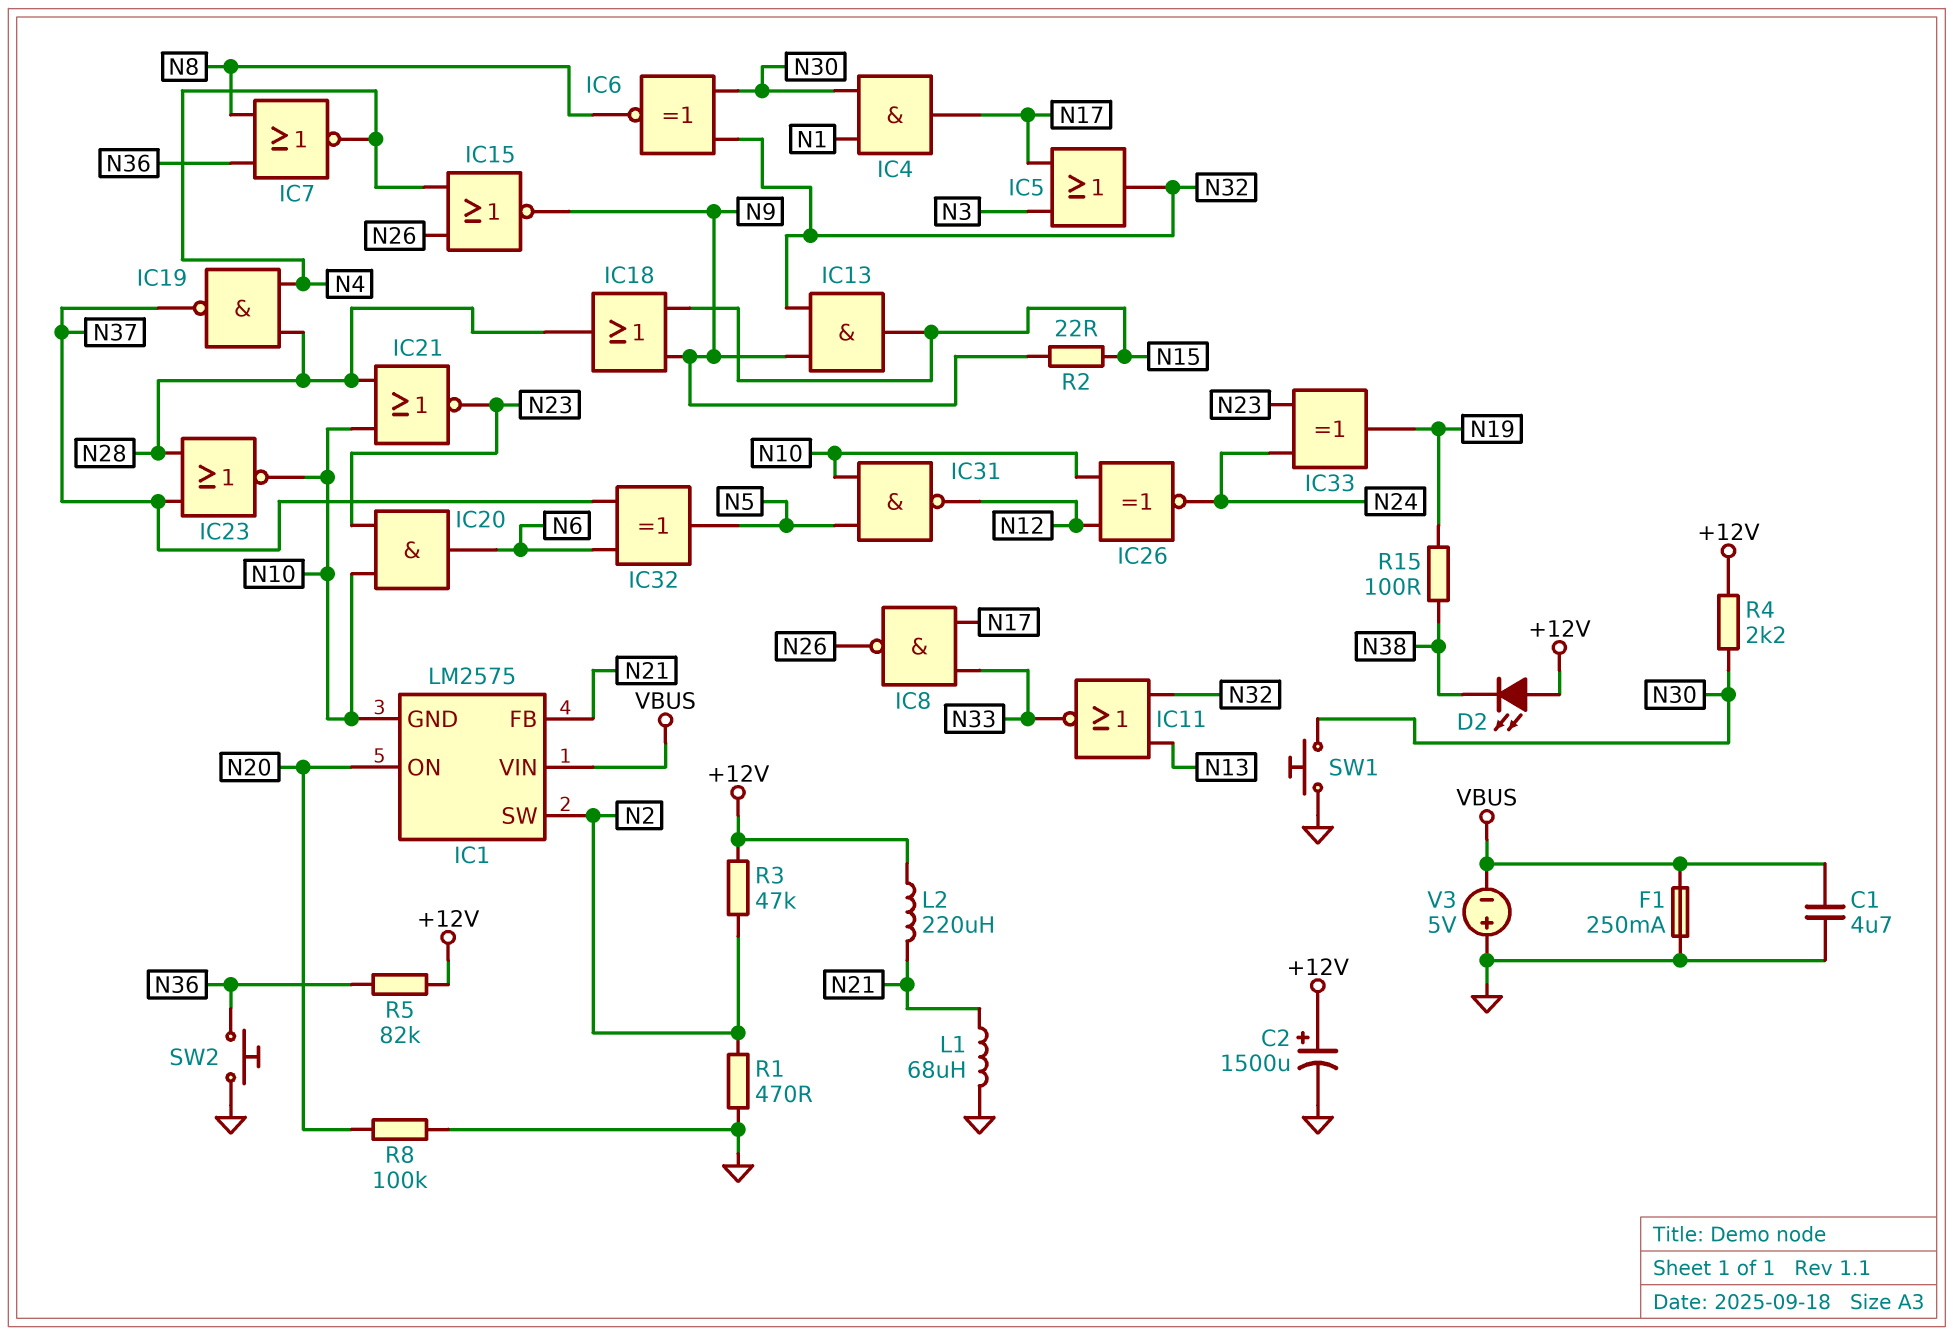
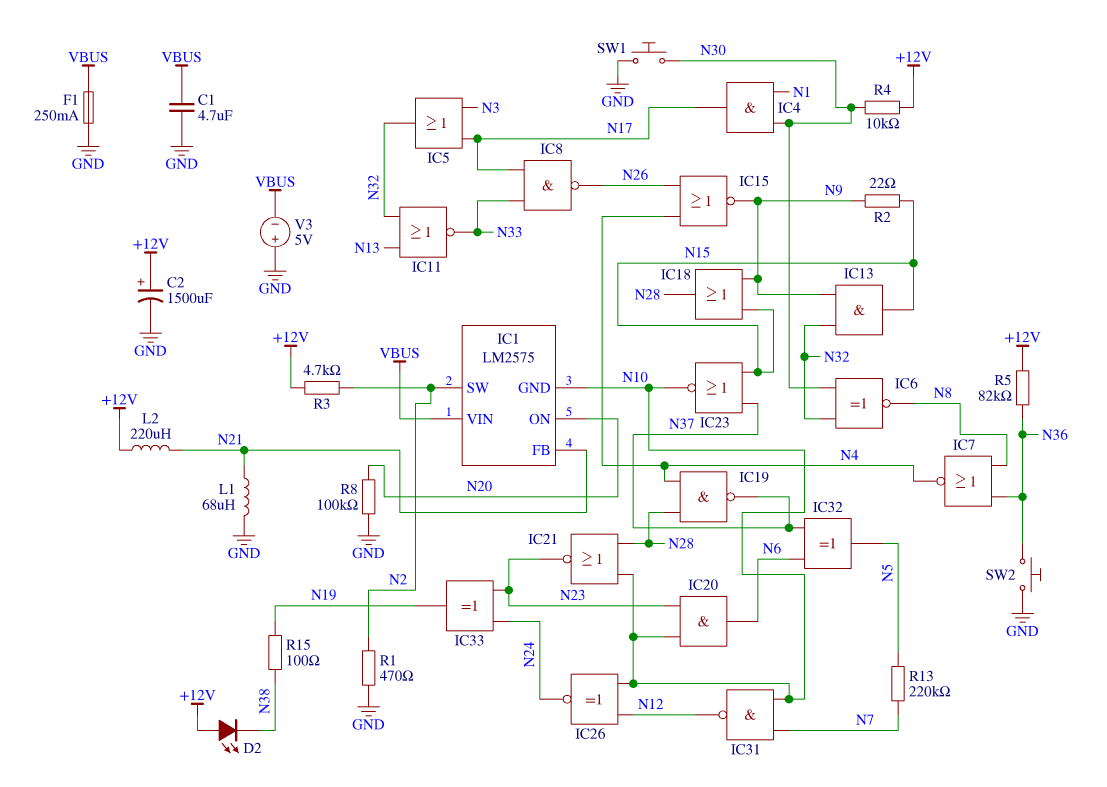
IC23: NOR (in N28, in N37, out N10) -> NOR (in N15, in N37, out N10)
IC31: NAND (in N5, in N10, out N12) -> NAND (in N7, in N10, out N12)
R3: 47k (+12V, N2) -> 4.7k (+12V, N2)
R4: 2.2k (+12V, N30) -> 10k (+12V, N30)
R13: none -> 220k (N5, N7)

